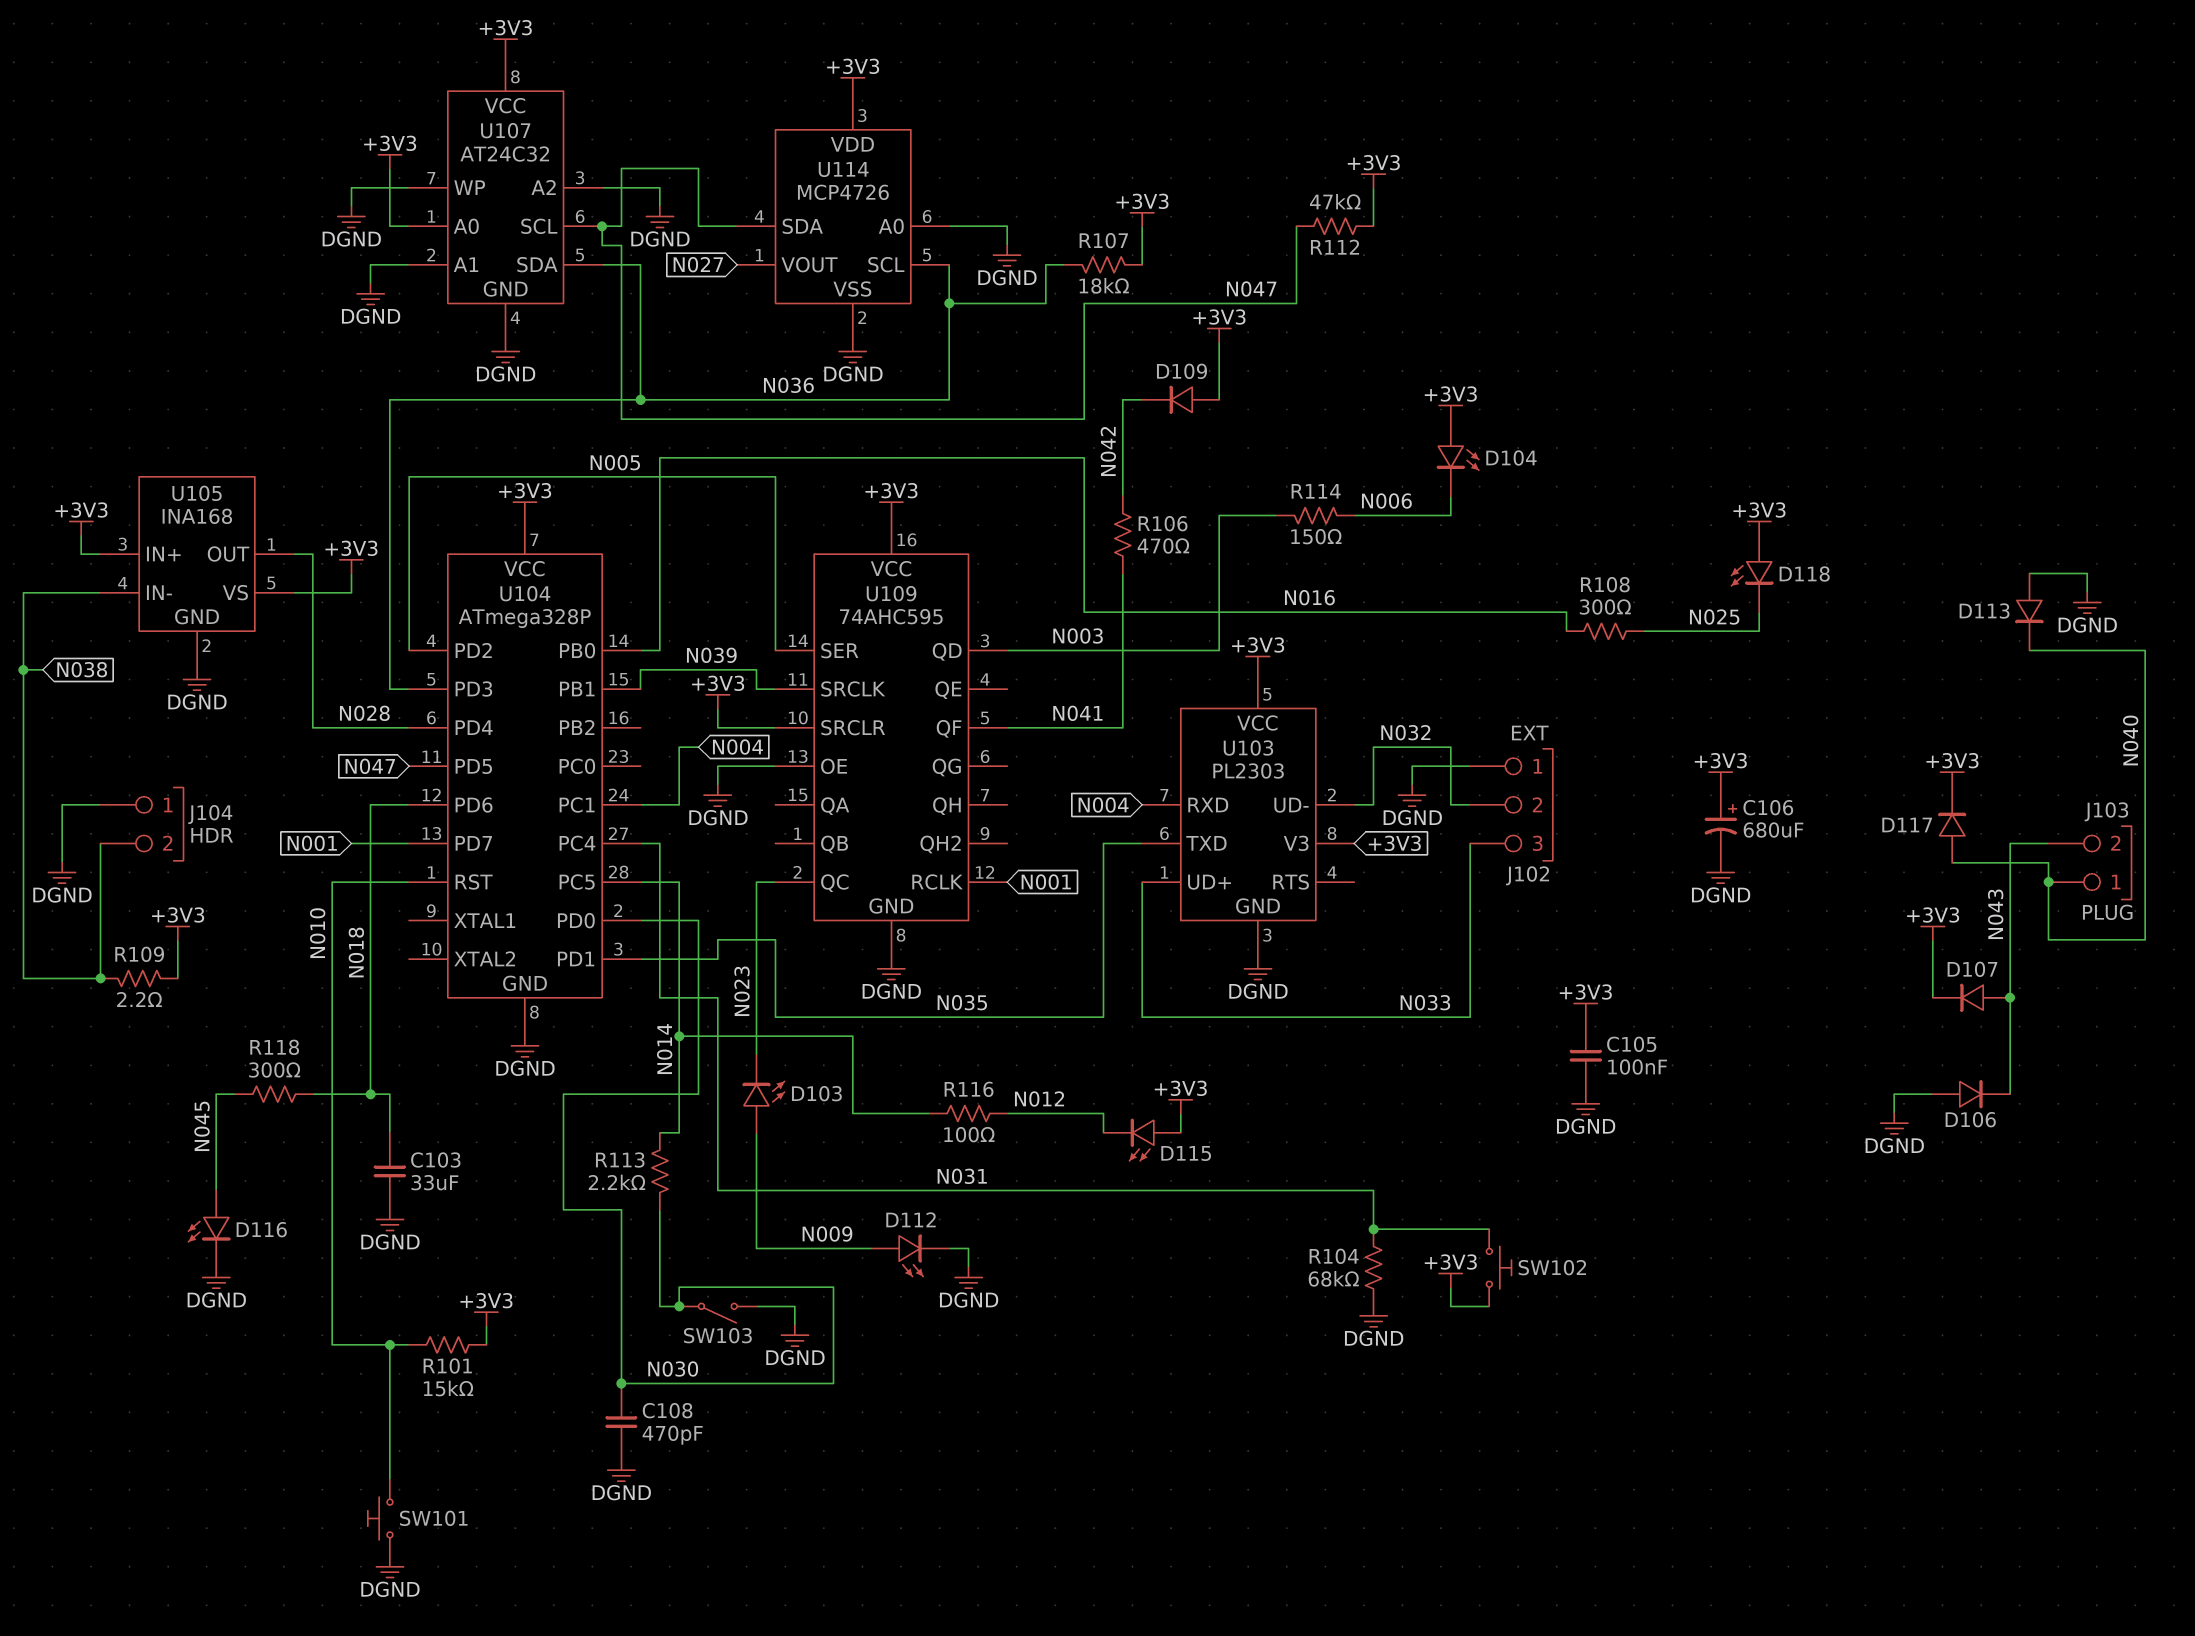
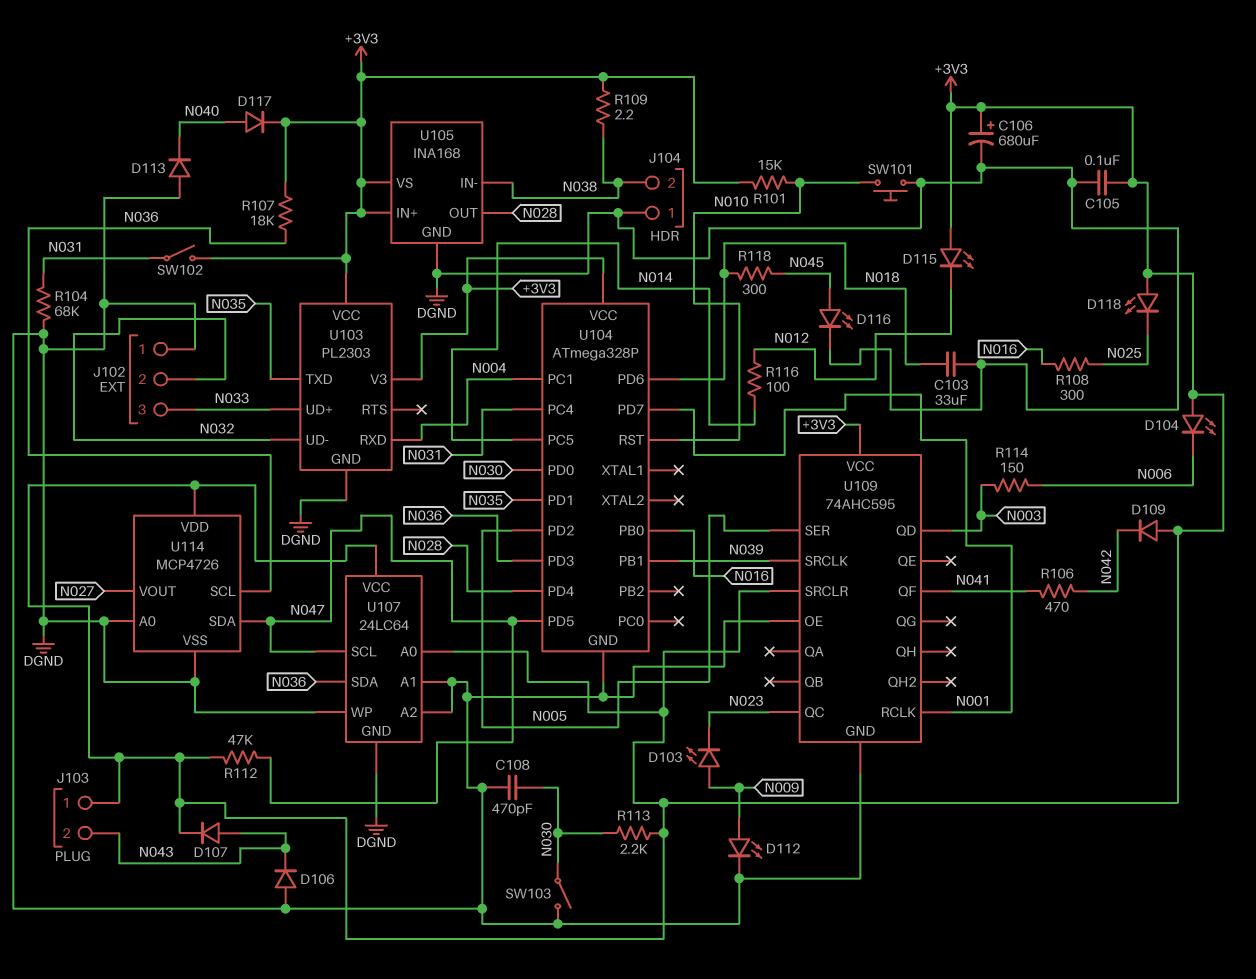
J103 pin 1: N040 -> +3V3
R113: 2.2k (N014, N030) -> 2.2k (+3V3, N030)
SW102: button (+3V3, N031) -> switch (+3V3, N031)
U107: AT24C32 -> 24LC64

